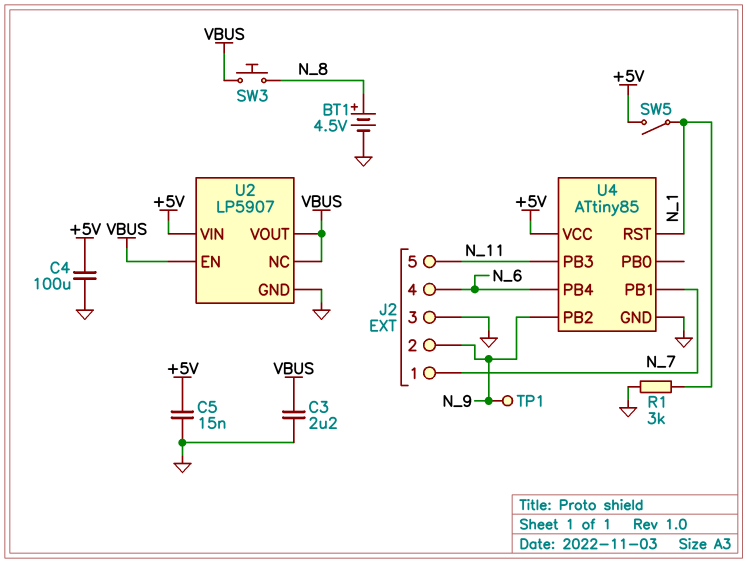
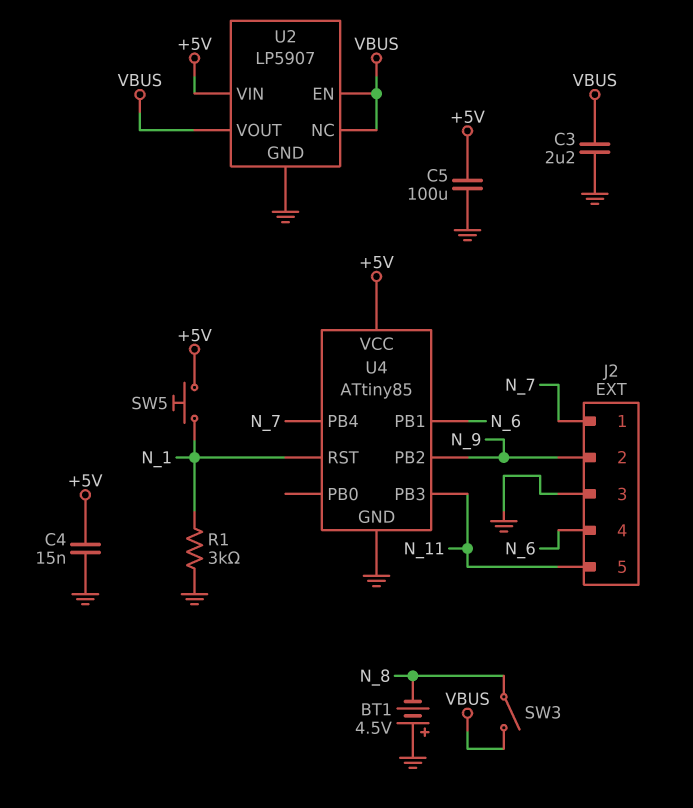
BT1: 4.5V (plus N_8, minus GND) -> 4.5V (plus GND, minus N_8)
C4: 100uF (+5V, GND) -> 15nF (+5V, GND)
C5: 15nF (+5V, GND) -> 100uF (+5V, GND)
SW3: button (N_8, VBUS) -> switch (N_8, VBUS)
SW5: switch (+5V, N_1) -> button (+5V, N_1)
TP1: test point (N_9) -> none
U4 pin PB1: N_7 -> N_6
U4 pin PB4: N_6 -> N_7

